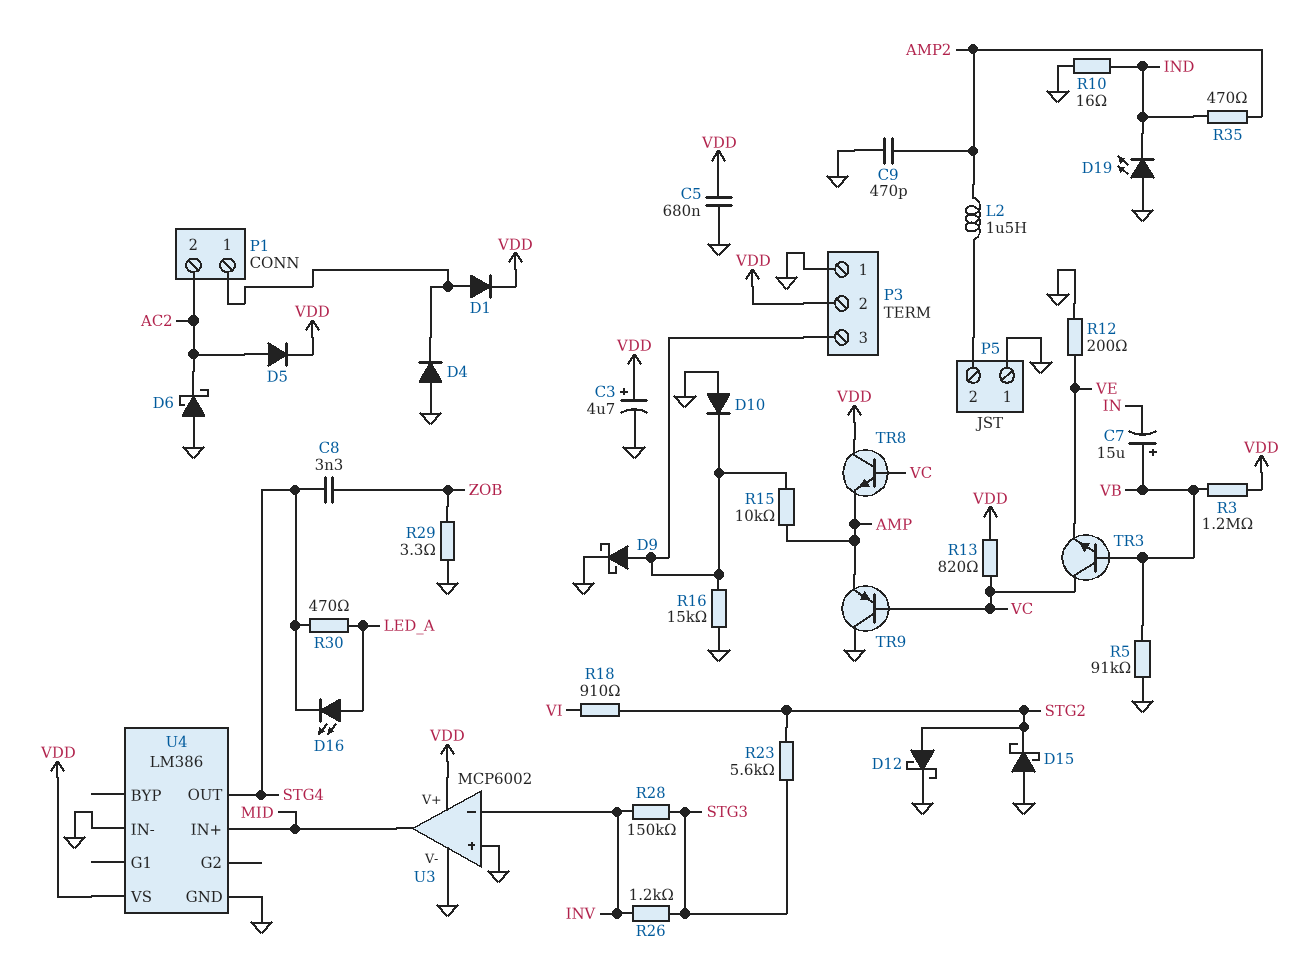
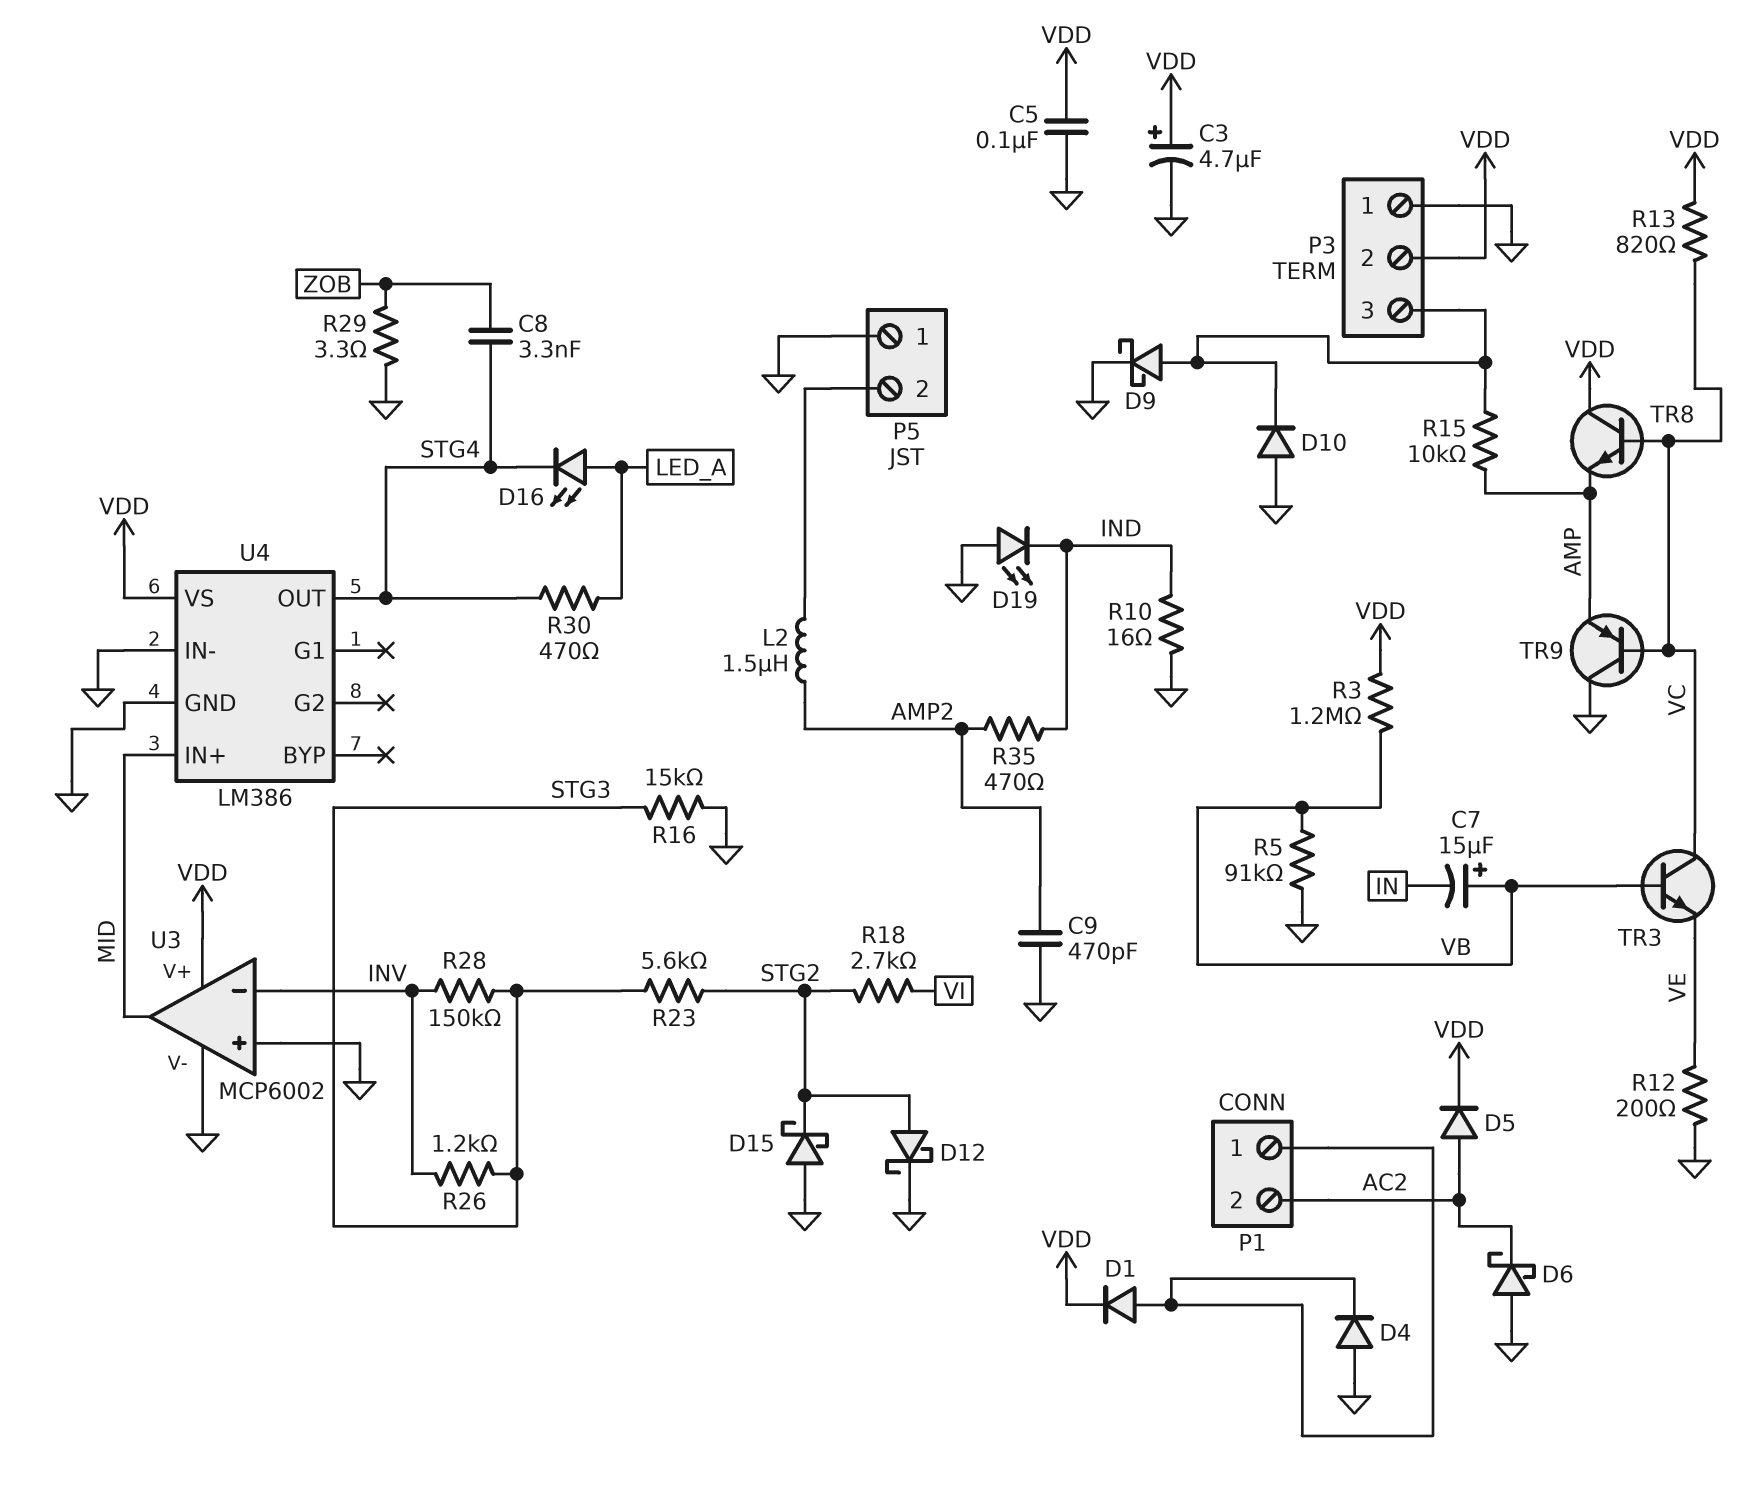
C5: 680nF (GND, VDD) -> 100nF (GND, VDD)
R16: 15k (GND, P3/3) -> 15k (GND, STG3)
R18: 910 (STG2, VI) -> 2.7k (STG2, VI)

